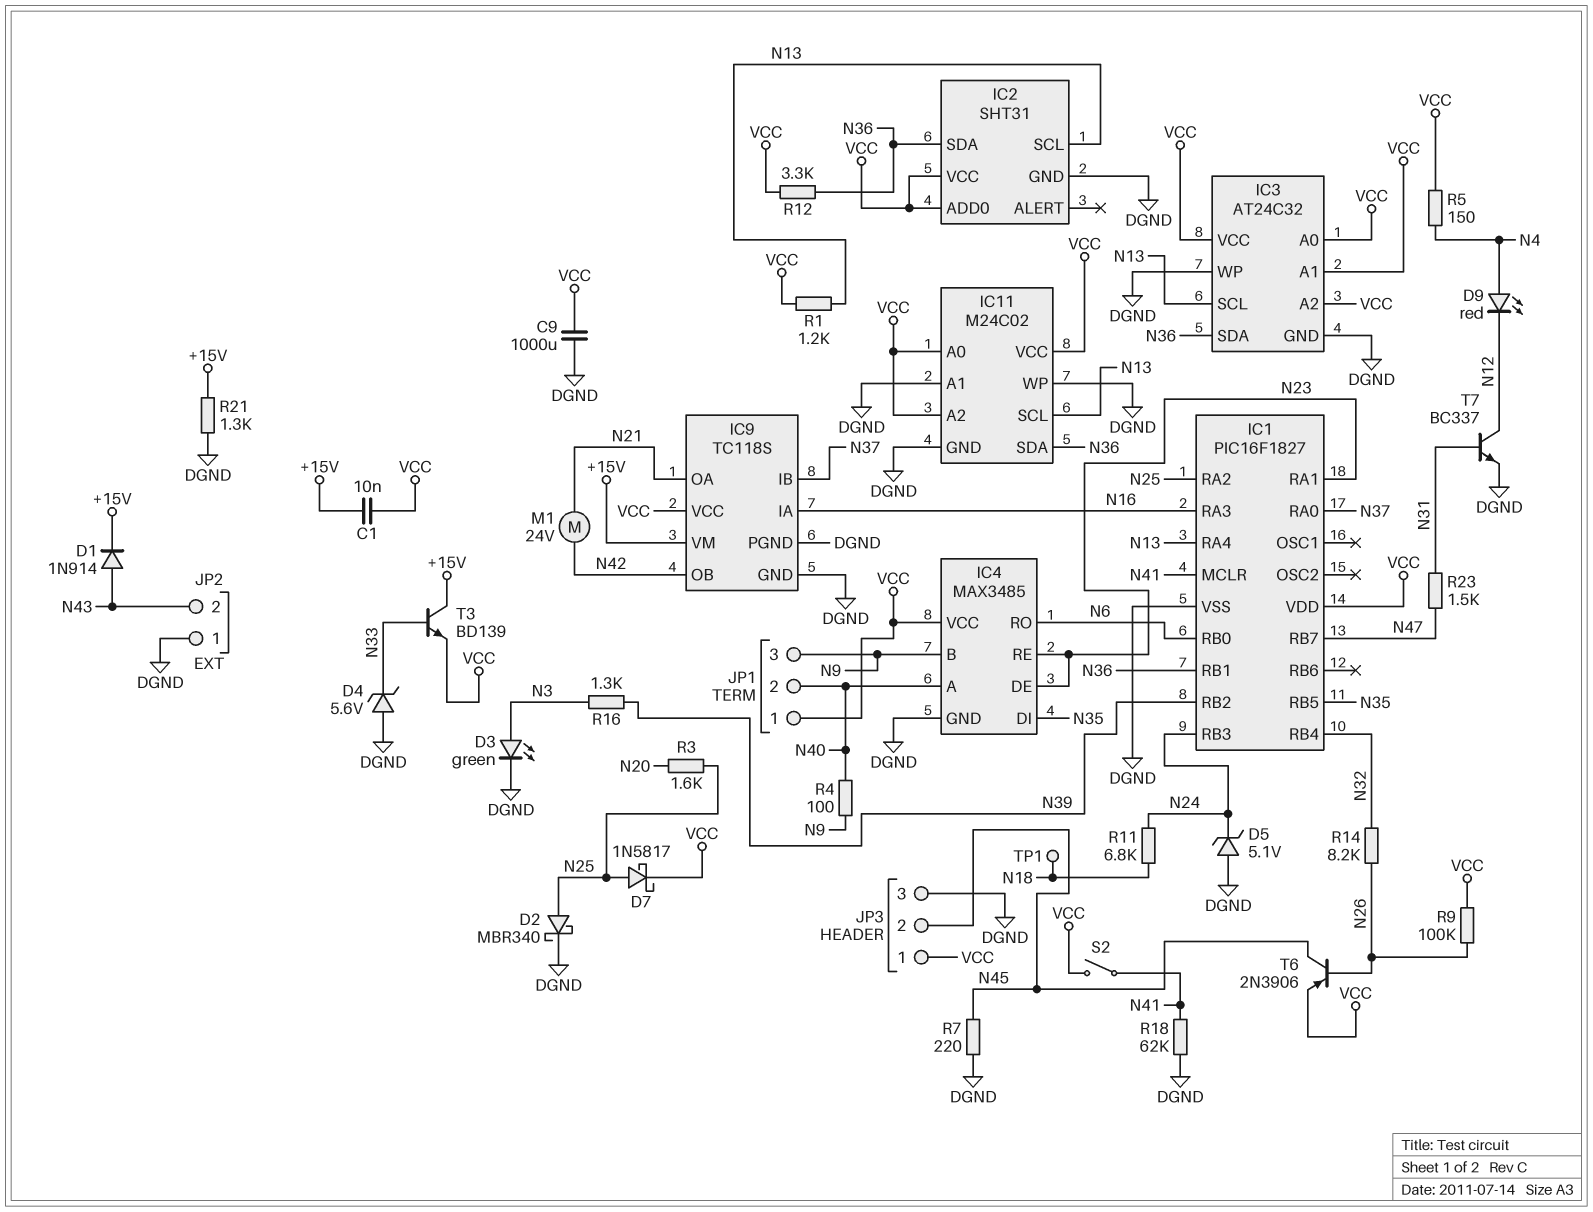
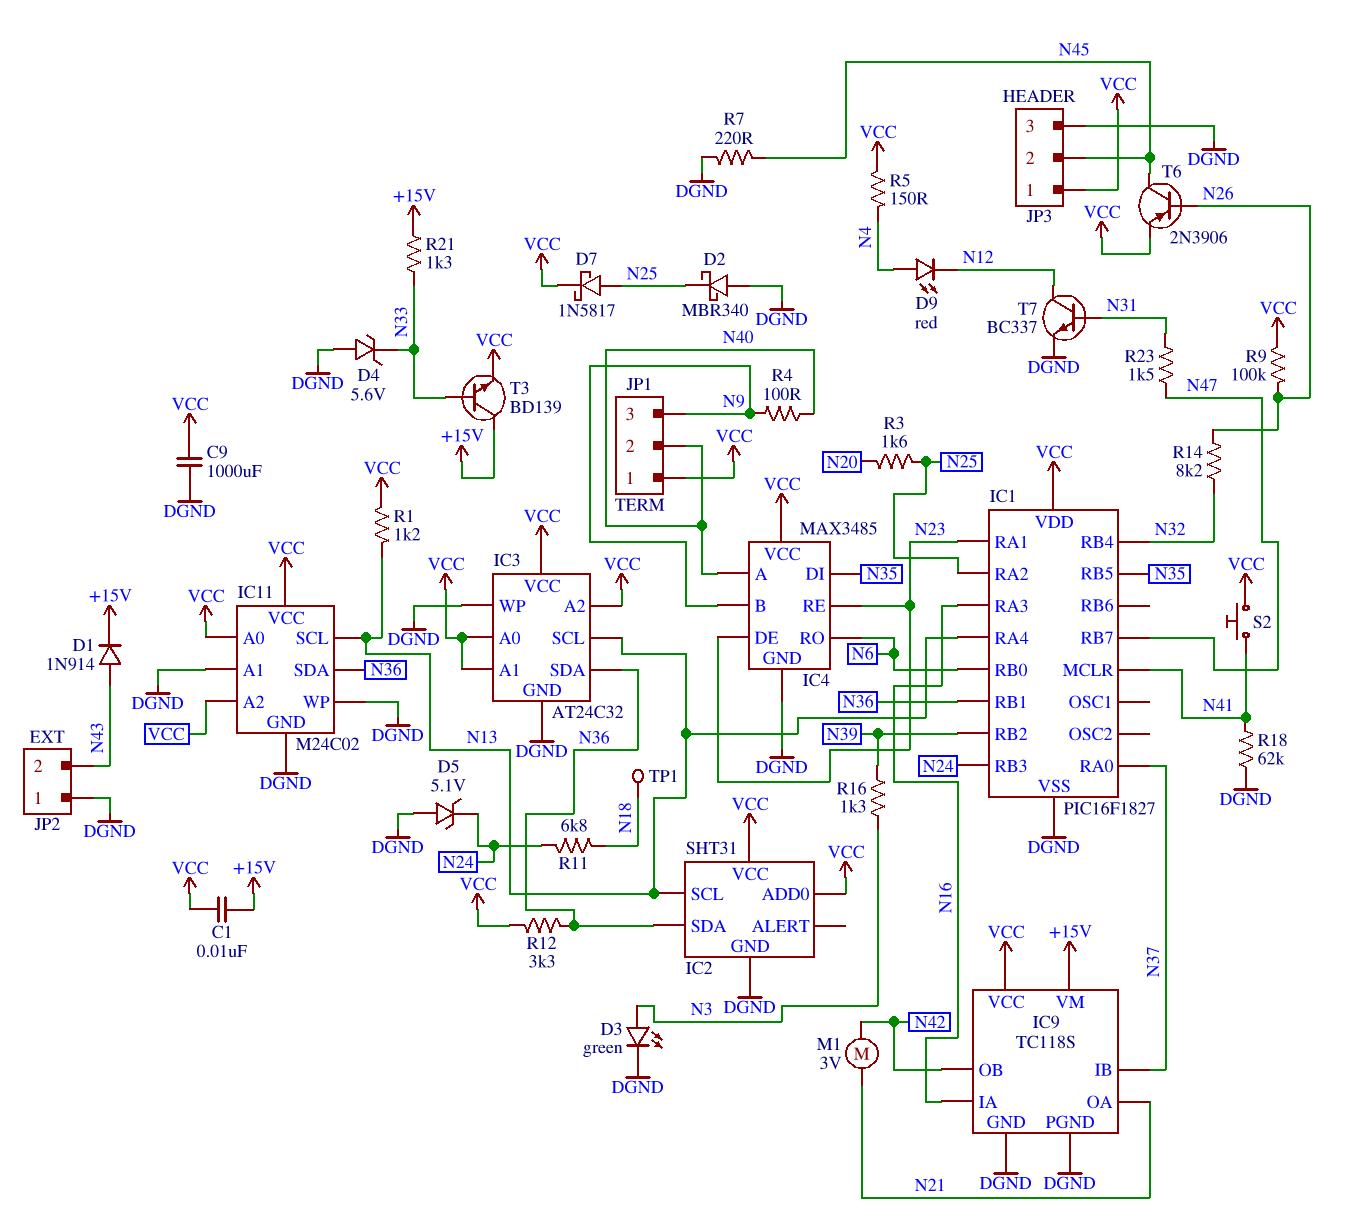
D2: schottky MBR340 (A N25, K DGND) -> schottky MBR340 (A DGND, K N25)
M1: motor 24V (N21, N42) -> motor 3V (N21, N42)
R21: 1.3k (+15V, DGND) -> 1.3k (+15V, N33)
S2: switch (N41, VCC) -> button (N41, VCC)

